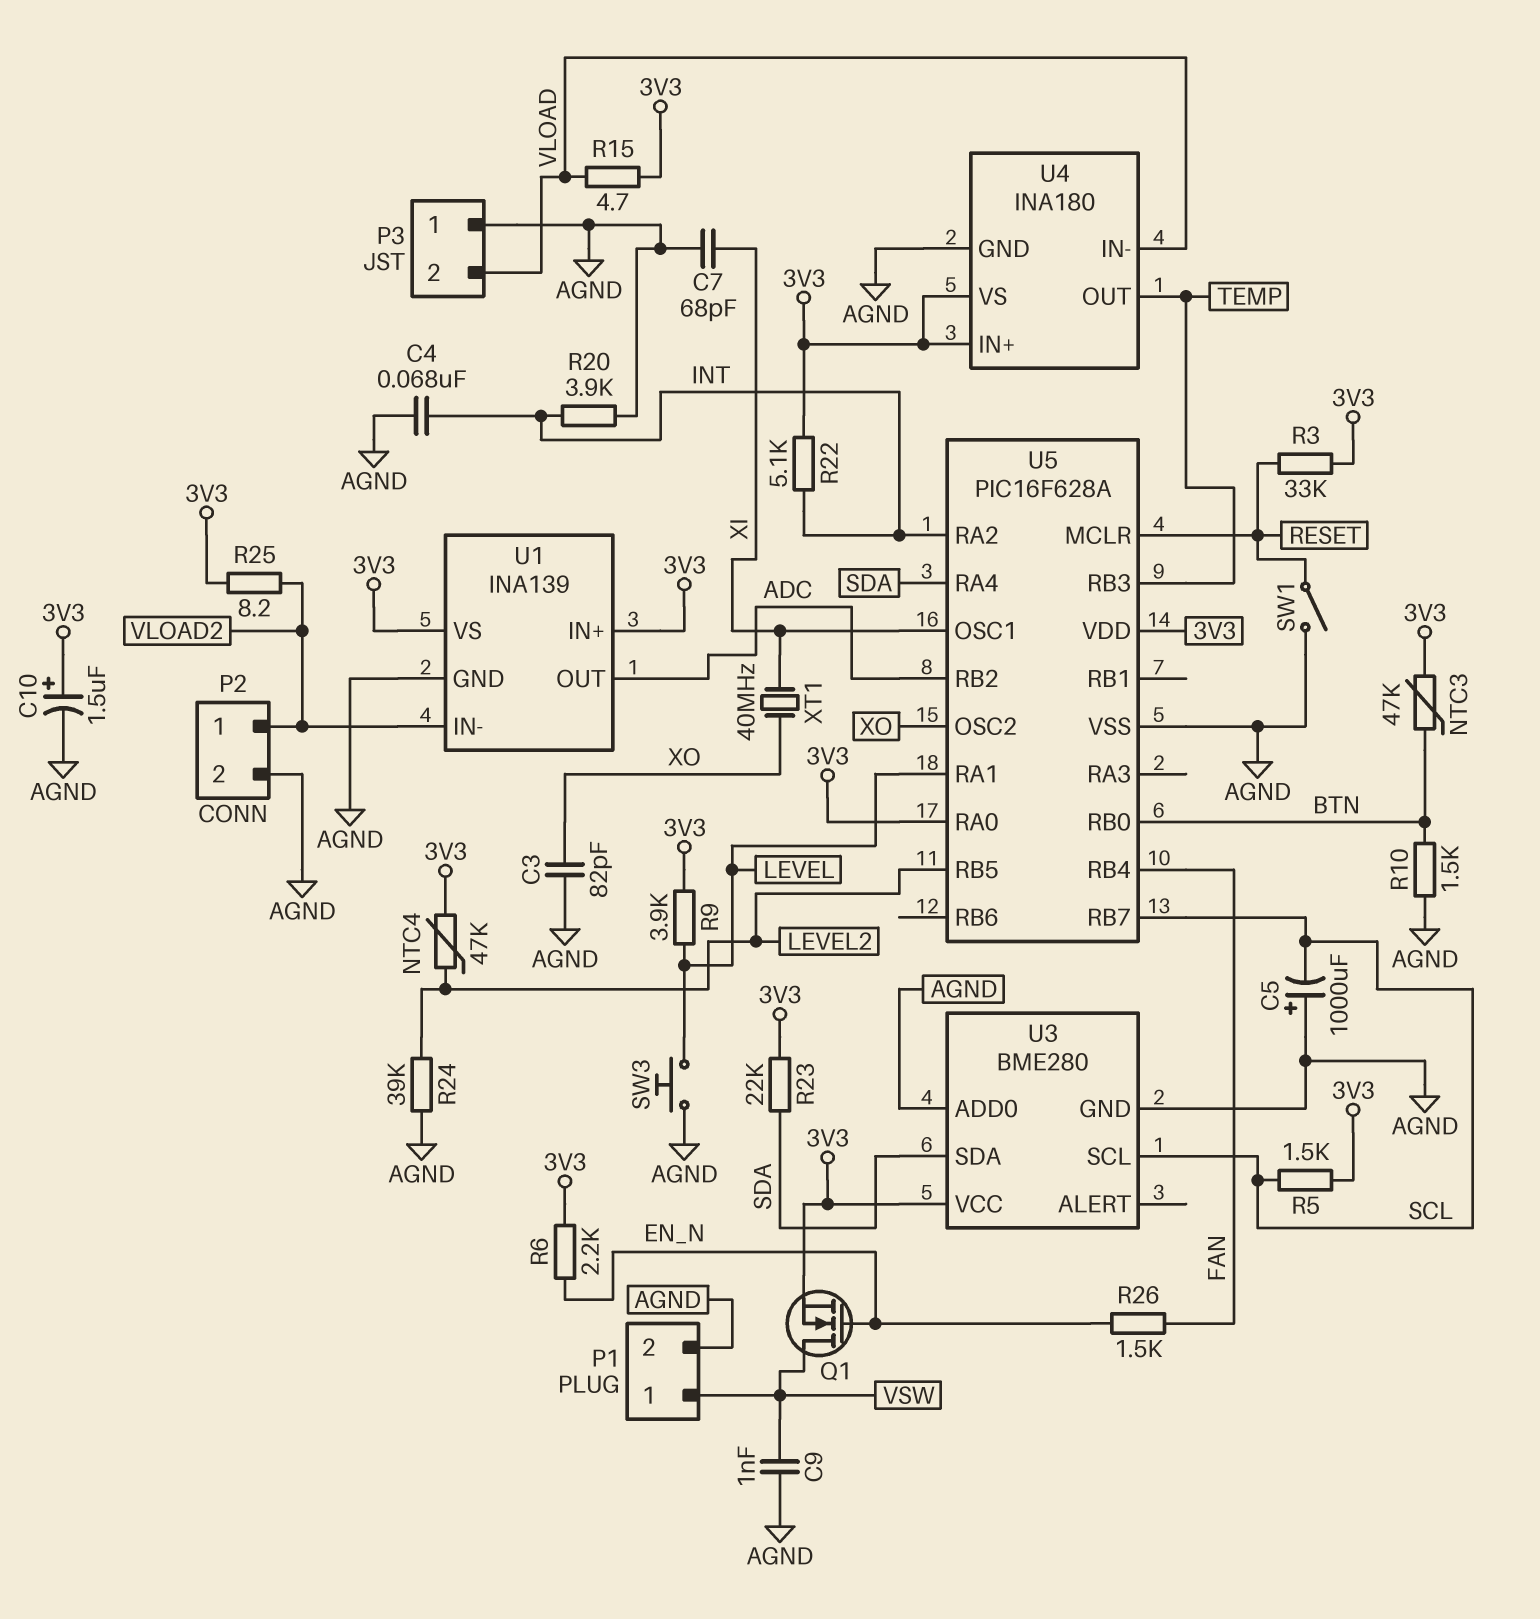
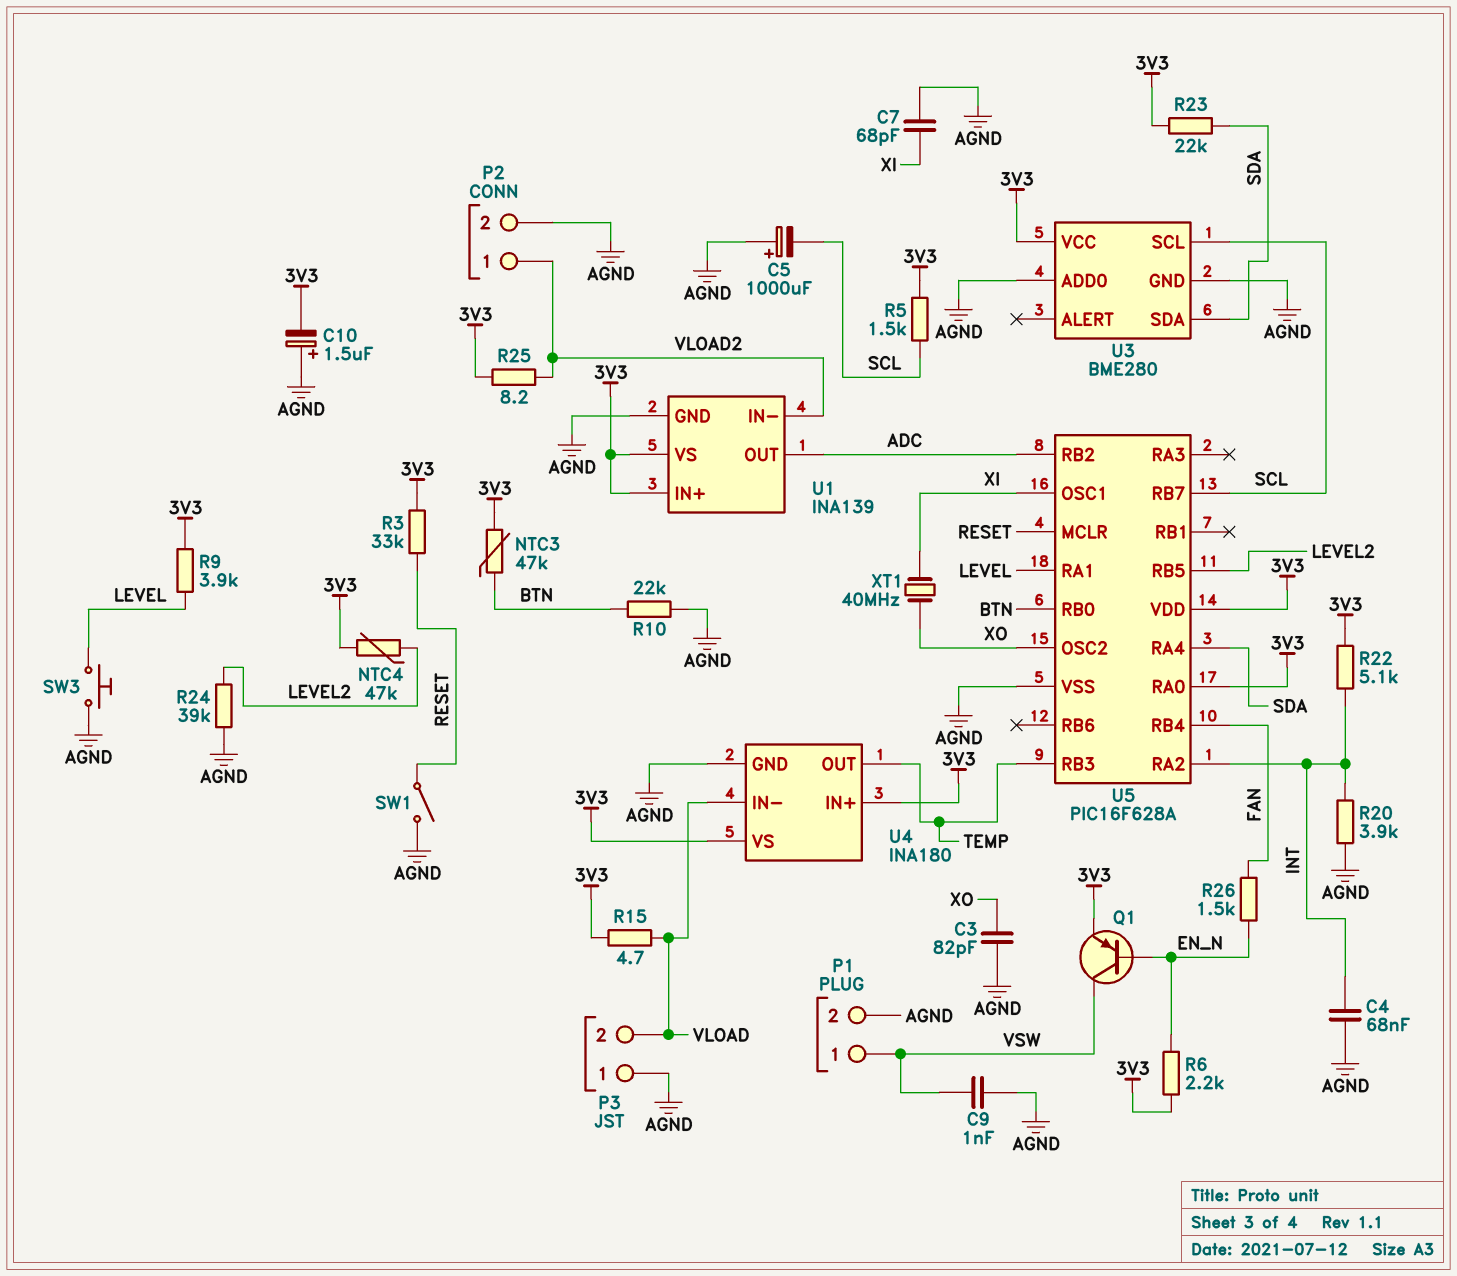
C10: 1.5uF (plus 3V3, minus AGND) -> 1.5uF (plus AGND, minus 3V3)
Q1: NMOS (G EN_N, D VSW, S 3V3) -> PNP (B EN_N, C VSW, E 3V3)
R10: 1.5k (AGND, BTN) -> 22k (AGND, BTN)

